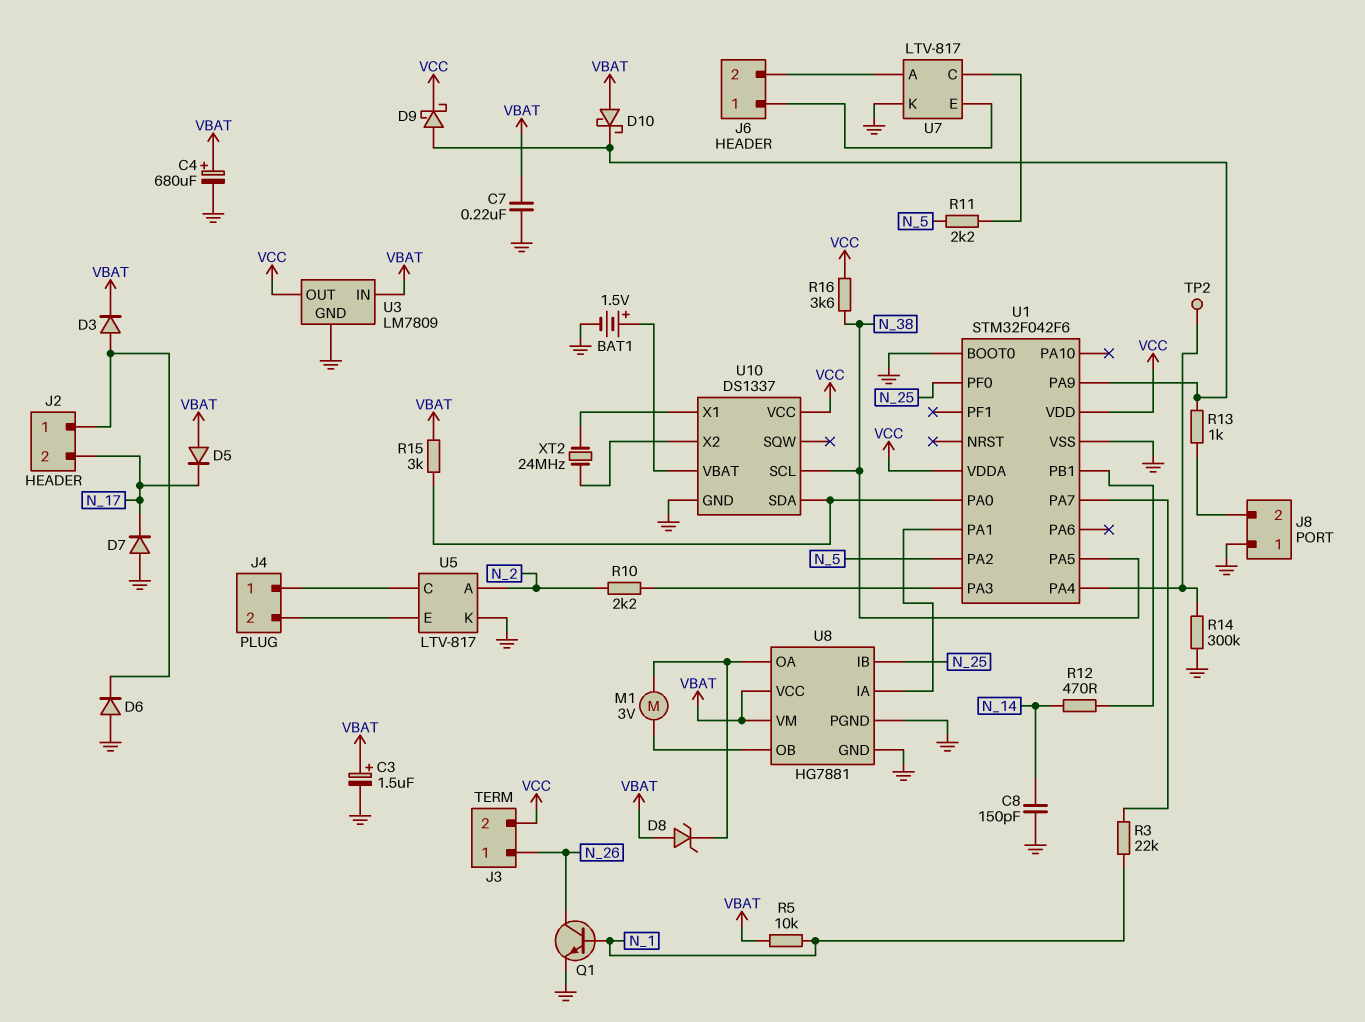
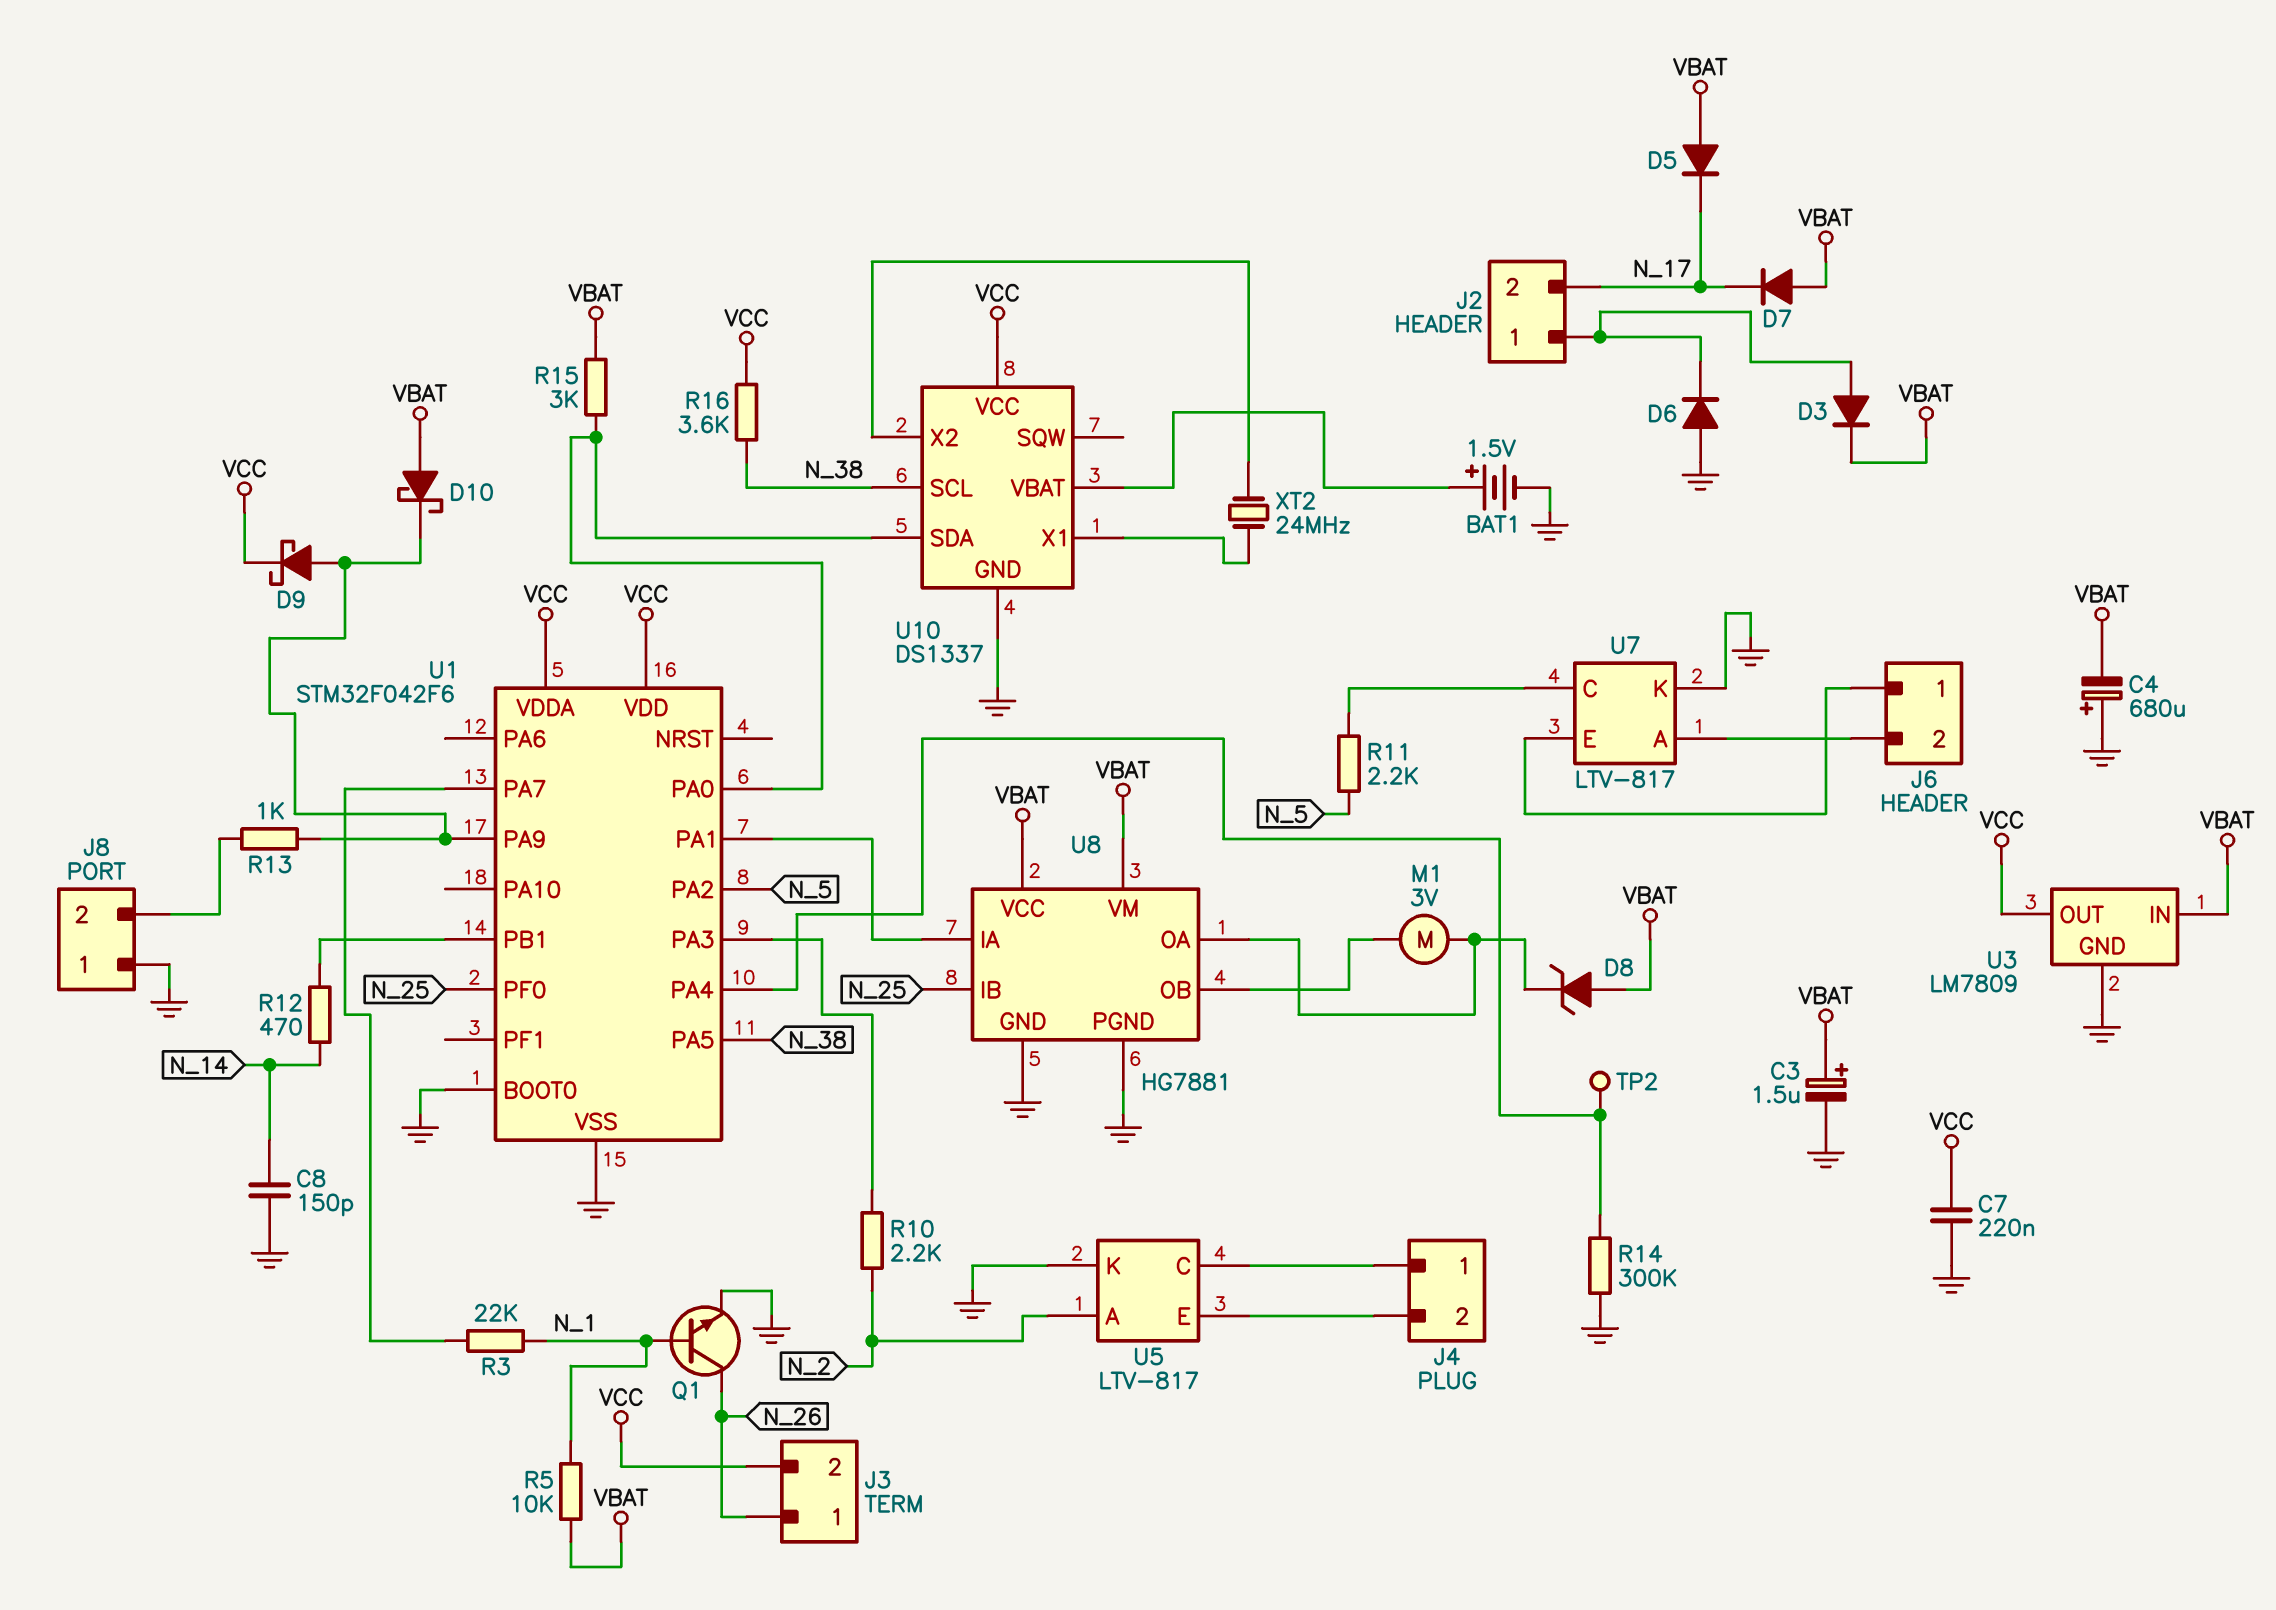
C4: 680uF (plus VBAT, minus GND) -> 680uF (plus GND, minus VBAT)
C7: 220nF (GND, VBAT) -> 220nF (GND, VCC)
D7: diode (A GND, K N_17) -> diode (A VBAT, K N_17)

